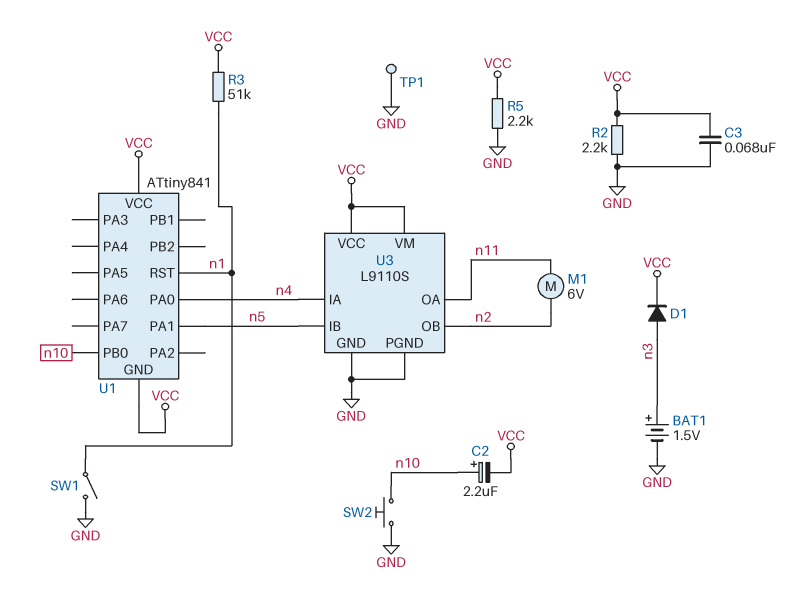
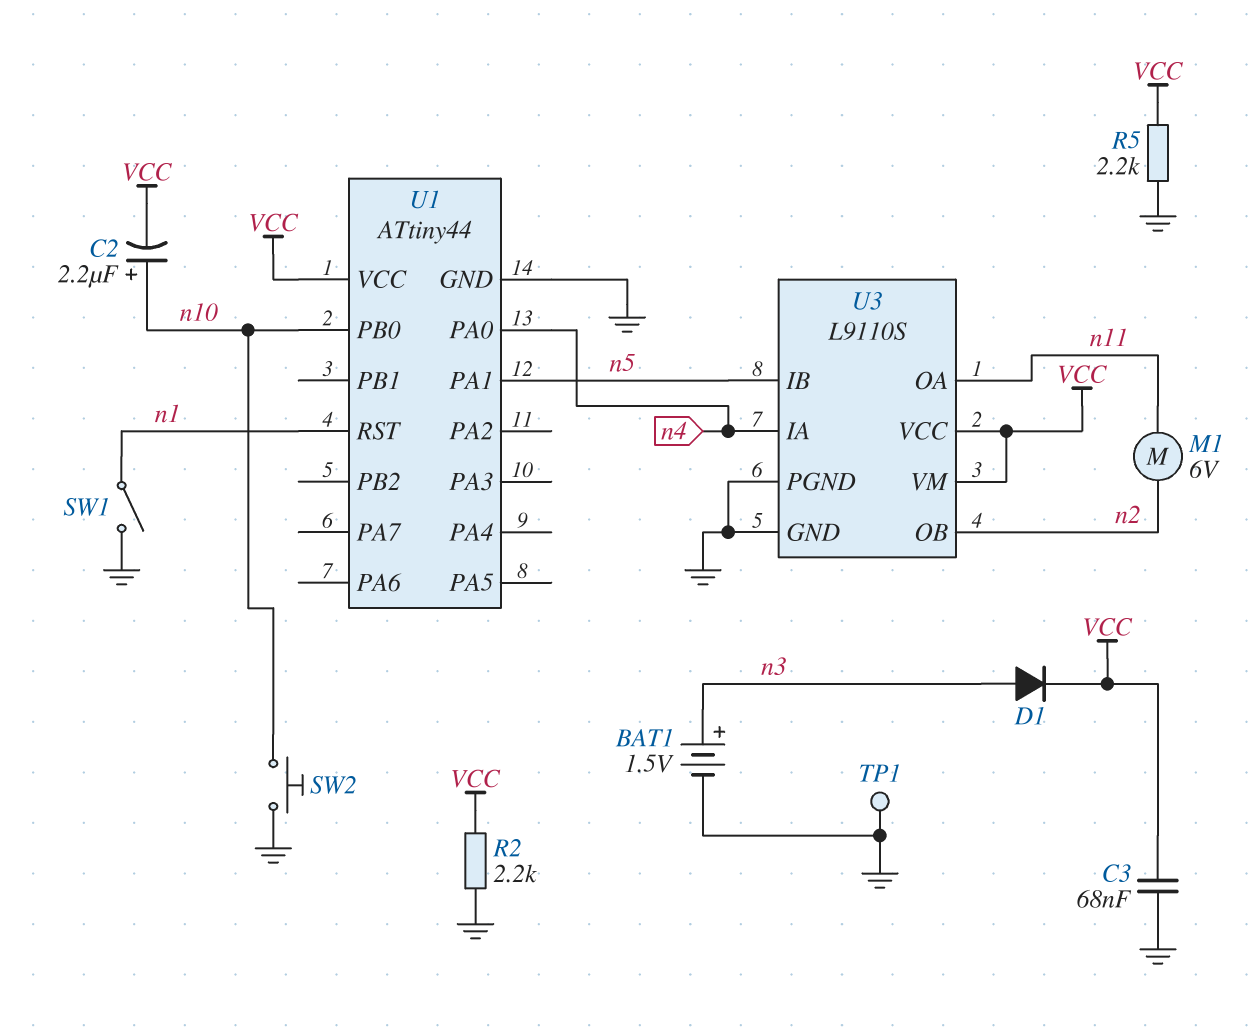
R3: 51k (VCC, n1) -> none
U1: ATtiny841 -> ATtiny44
U1 pin GND: VCC -> GND

